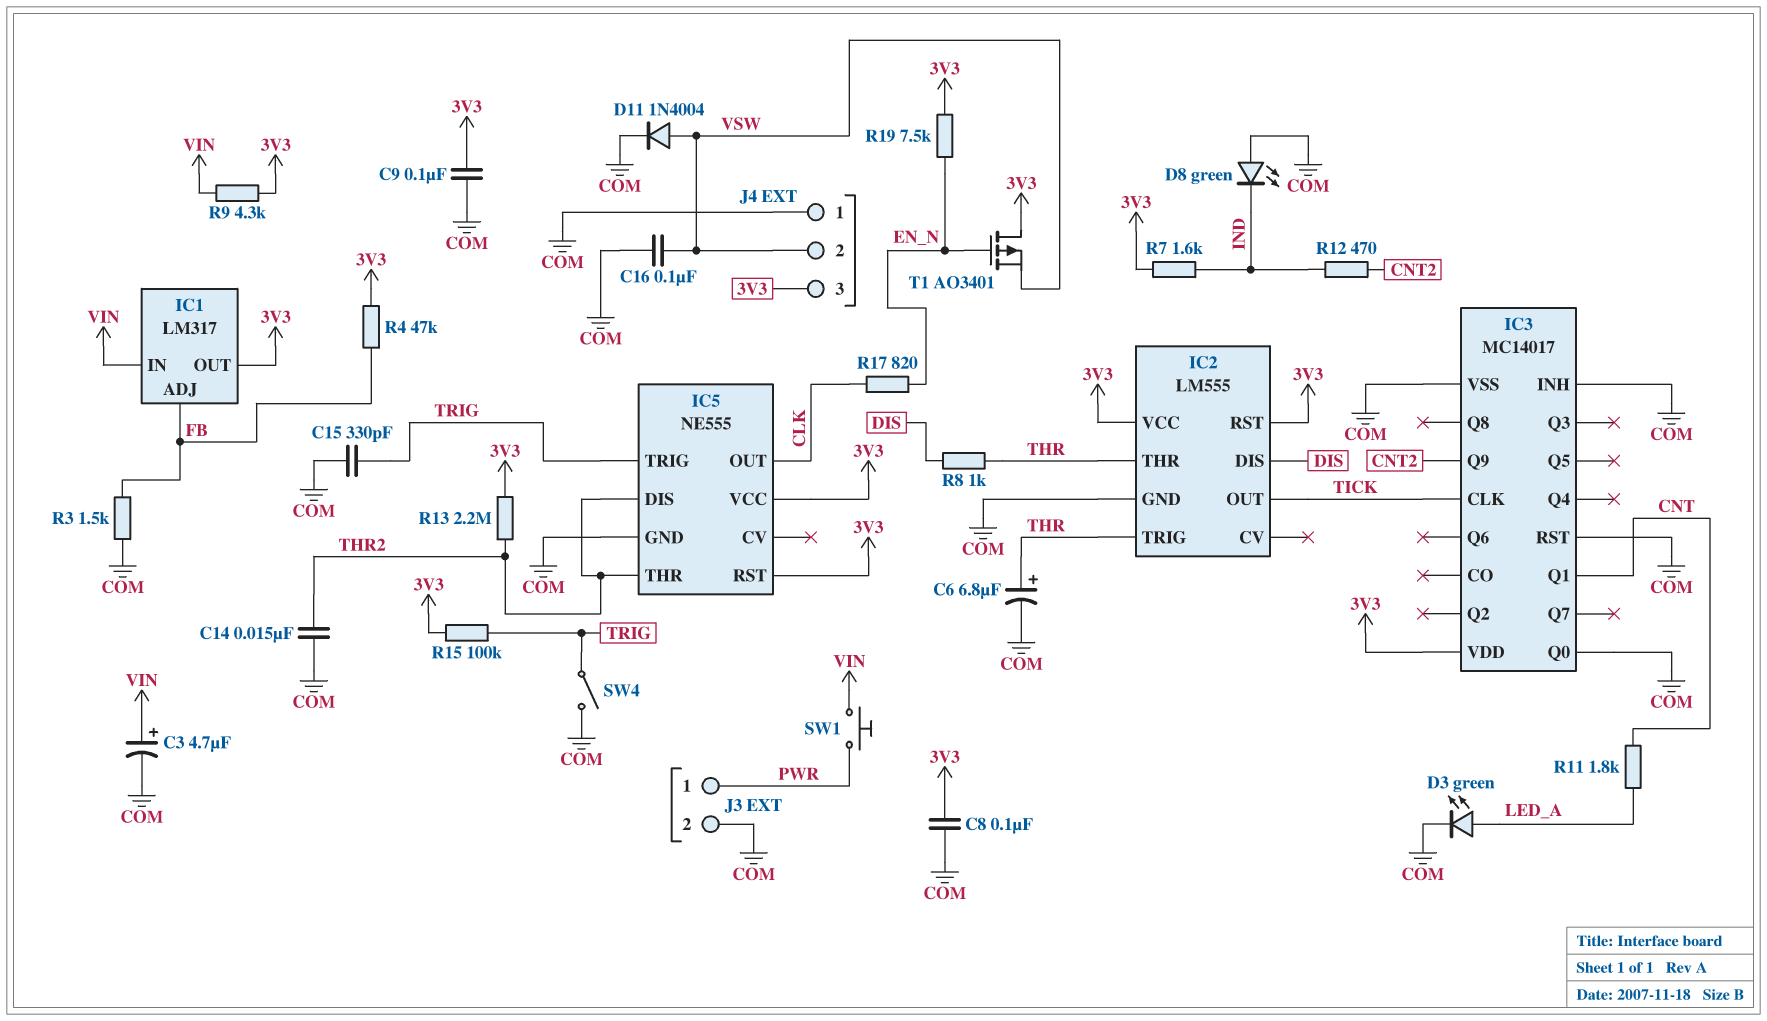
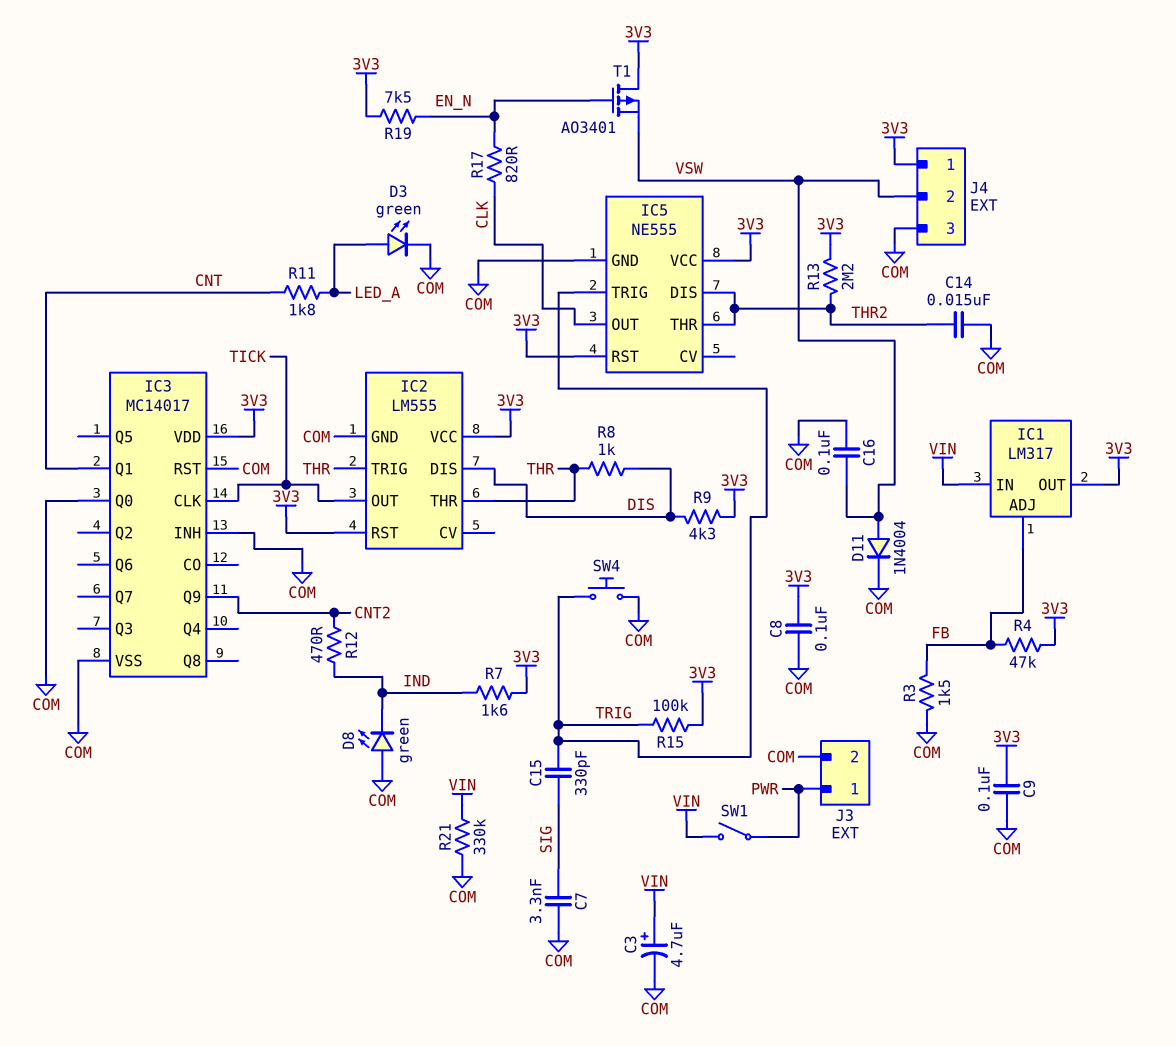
C6: 6.8uF (plus THR, minus COM) -> none
C7: none -> 3.3nF (COM, SIG)
C15: 330pF (COM, TRIG) -> 330pF (SIG, TRIG)
J4 pin 1: COM -> 3V3
J4 pin 3: 3V3 -> COM
R9: 4.3k (3V3, VIN) -> 4.3k (3V3, DIS)
R21: none -> 330k (COM, VIN)
SW1: button (PWR, VIN) -> switch (PWR, VIN)
SW4: switch (COM, TRIG) -> button (COM, TRIG)

